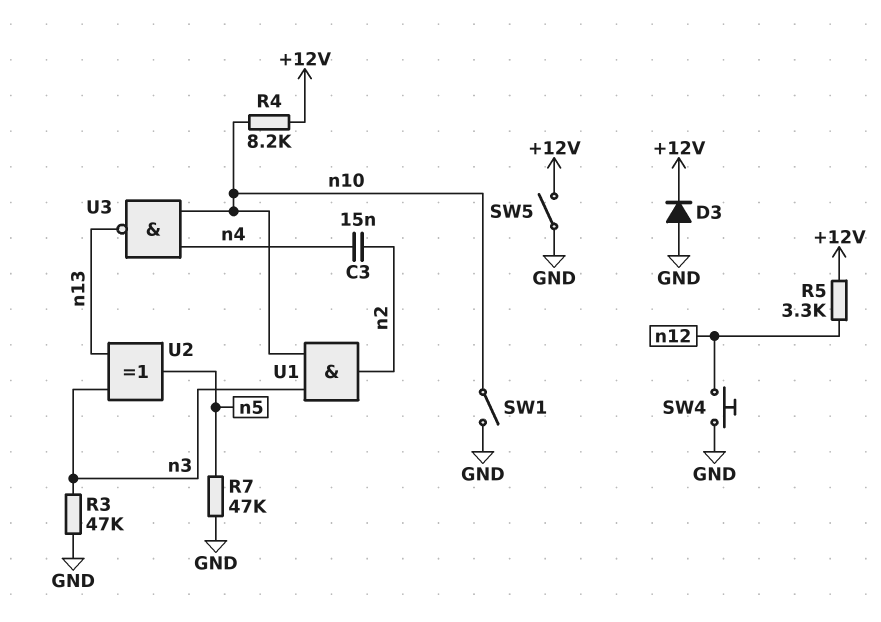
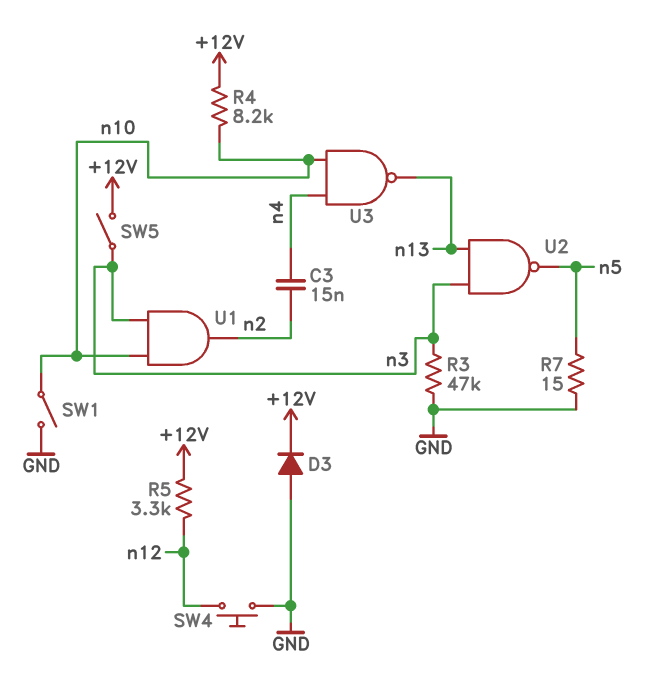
R7: 47k (GND, n5) -> 15 (GND, n5)
SW5: switch (+12V, GND) -> switch (+12V, n3)
U2: XOR (in n3, in n13, out n5) -> NAND (in n3, in n13, out n5)

